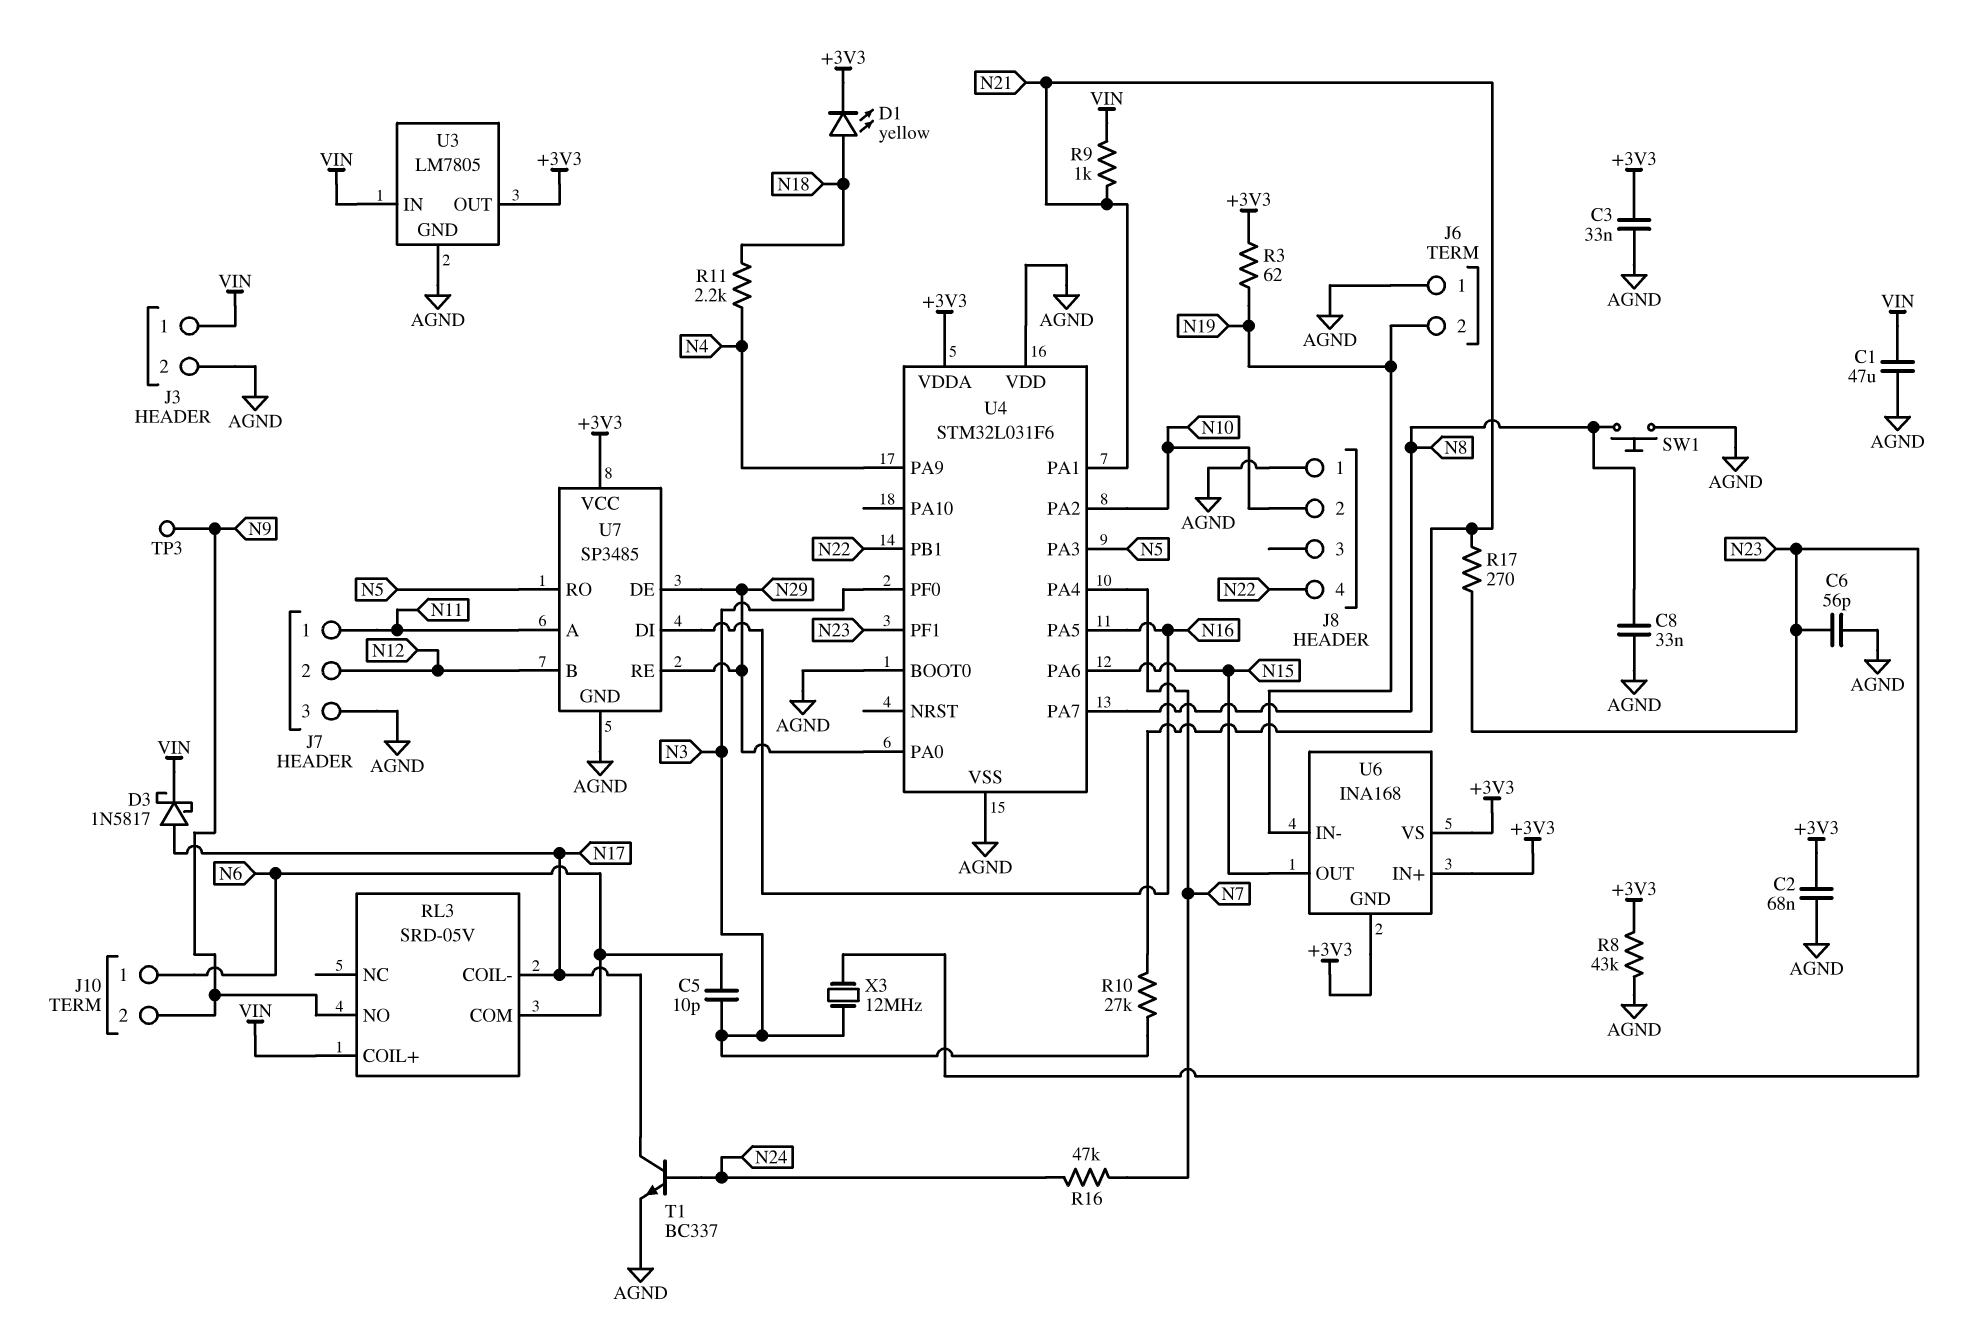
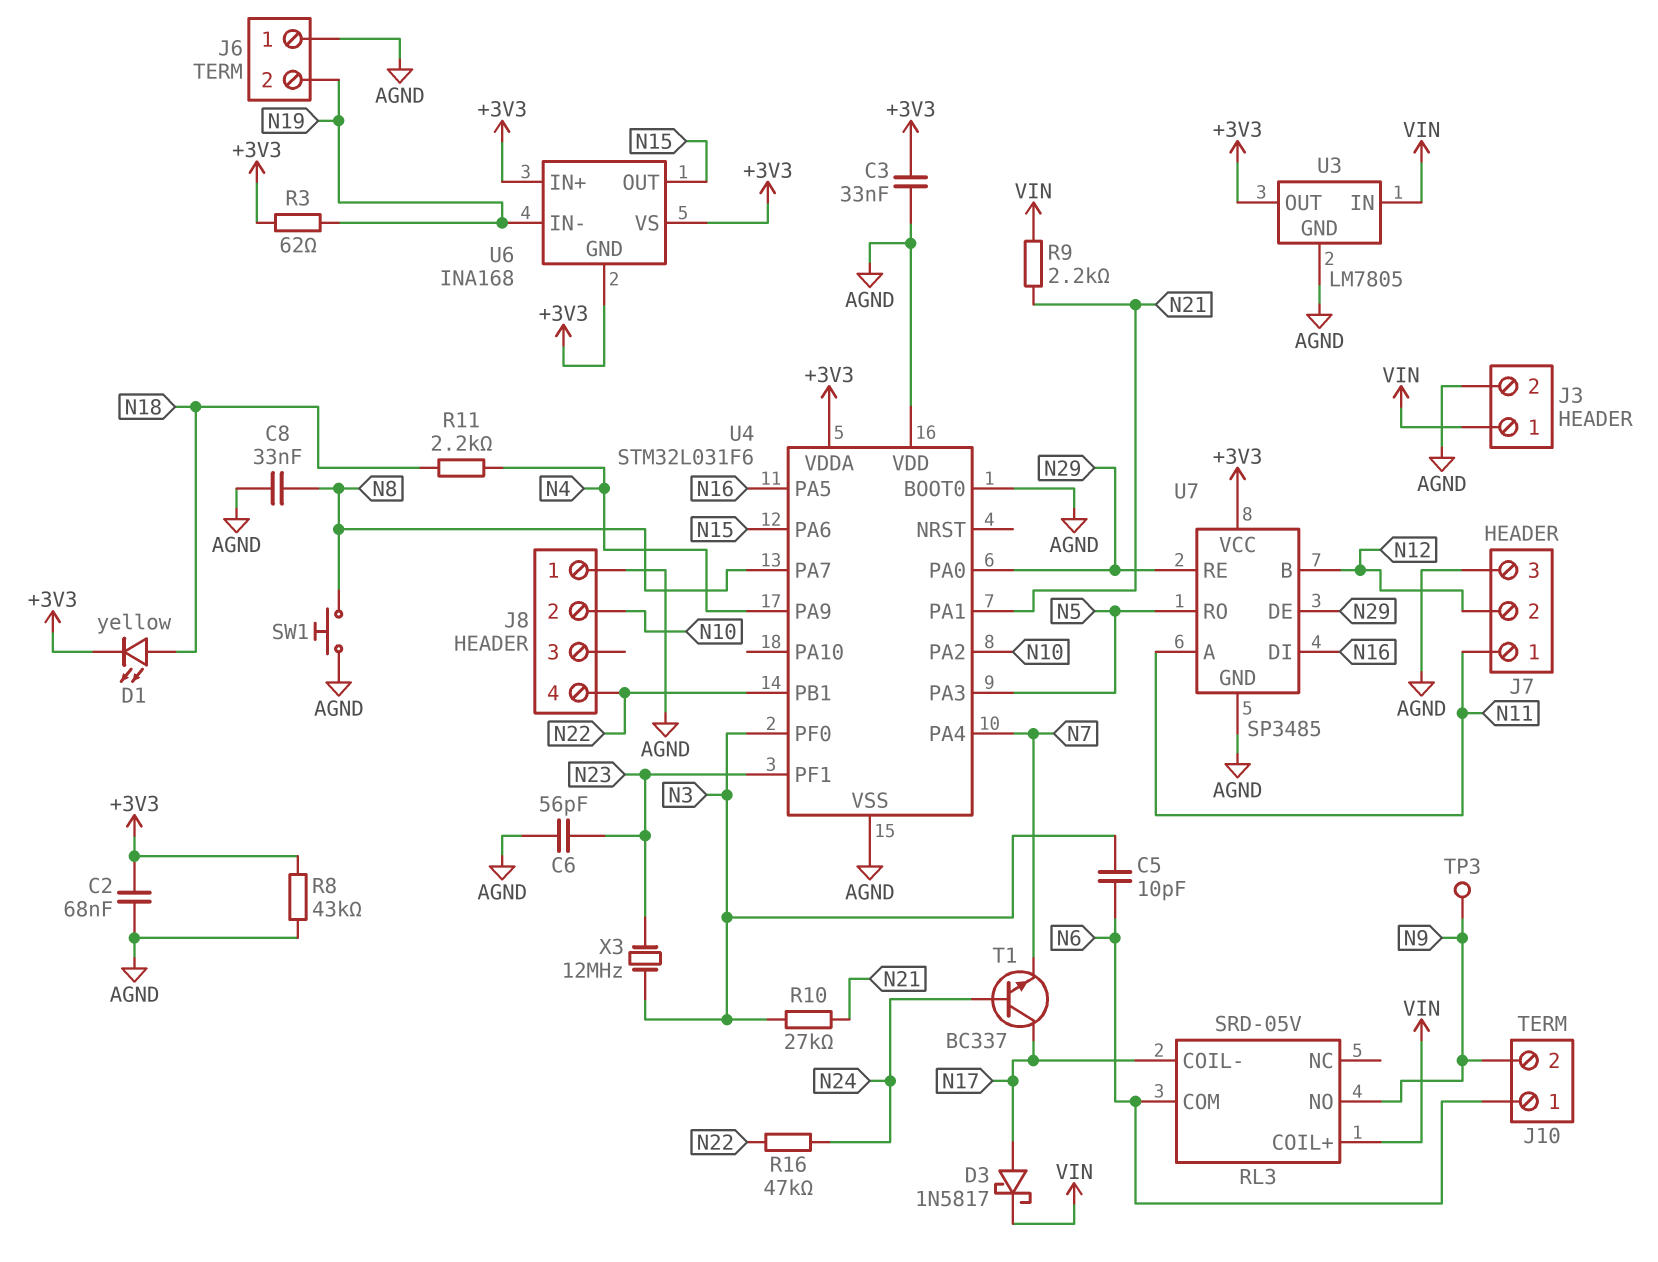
C1: 47uF (AGND, VIN) -> none
R9: 1k (N21, VIN) -> 2.2k (N21, VIN)
R16: 47k (N7, N24) -> 47k (N22, N24)
R17: 270 (N21, N23) -> none
T1: NPN BC337 (B N24, C N17, E AGND) -> NPN BC337 (B N24, C N17, E N7)

